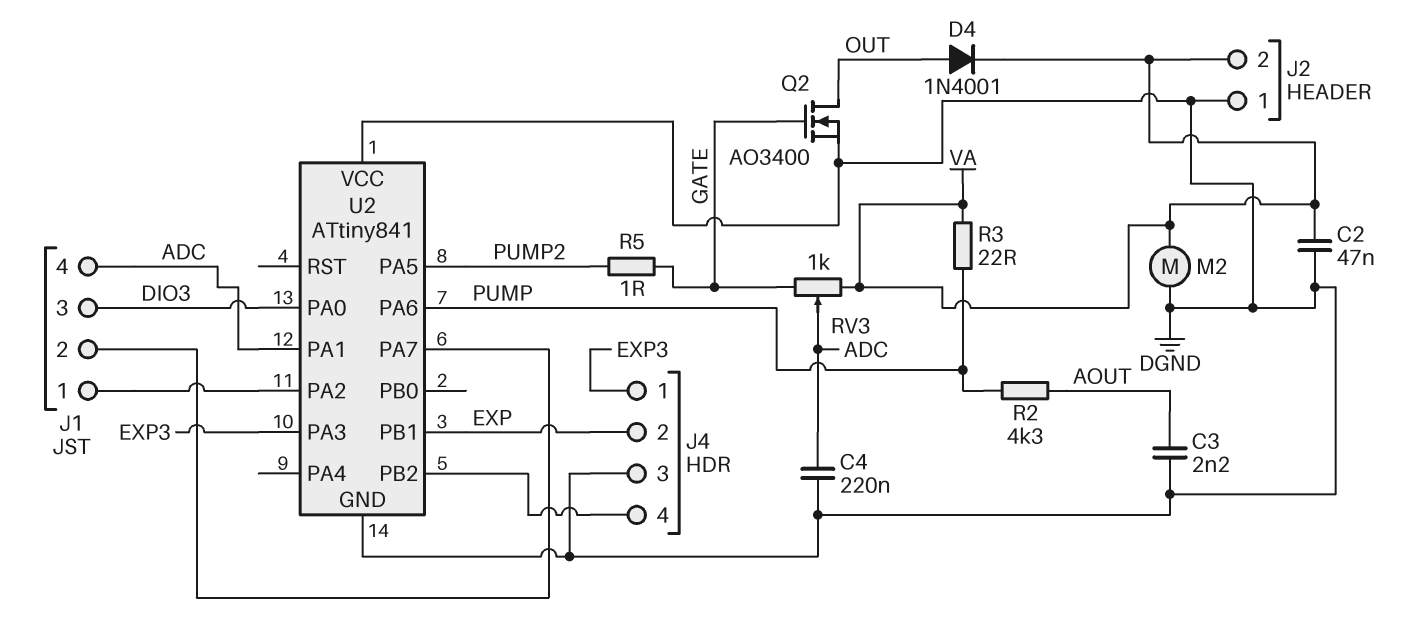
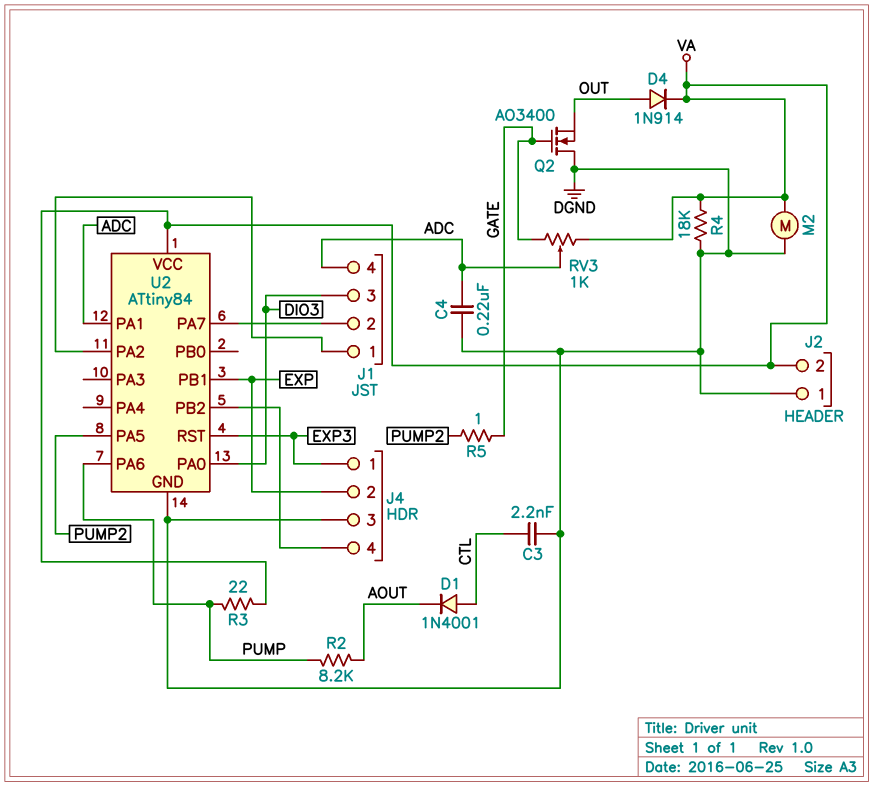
C2: 47nF (DGND, VA) -> none
C3: 2.2nF (AOUT, DGND) -> 2.2nF (CTL, DGND)
D1: none -> diode 1N4001 (A CTL, K AOUT)
D4: diode 1N4001 (A OUT, K VA) -> diode 1N914 (A OUT, K VA)
Q2: NMOS AO3400 (G GATE, D OUT, S DGND) -> NMOS AO3400 (G GATE, D DGND, S OUT)
R2: 4.3k (AOUT, PUMP) -> 8.2k (AOUT, PUMP)
R4: none -> 18k (DGND, VA)
U2: ATtiny841 -> ATtiny84
U2 pin PA3: EXP3 -> none
U2 pin RST: none -> EXP3
U2 pin VCC: DGND -> VA

